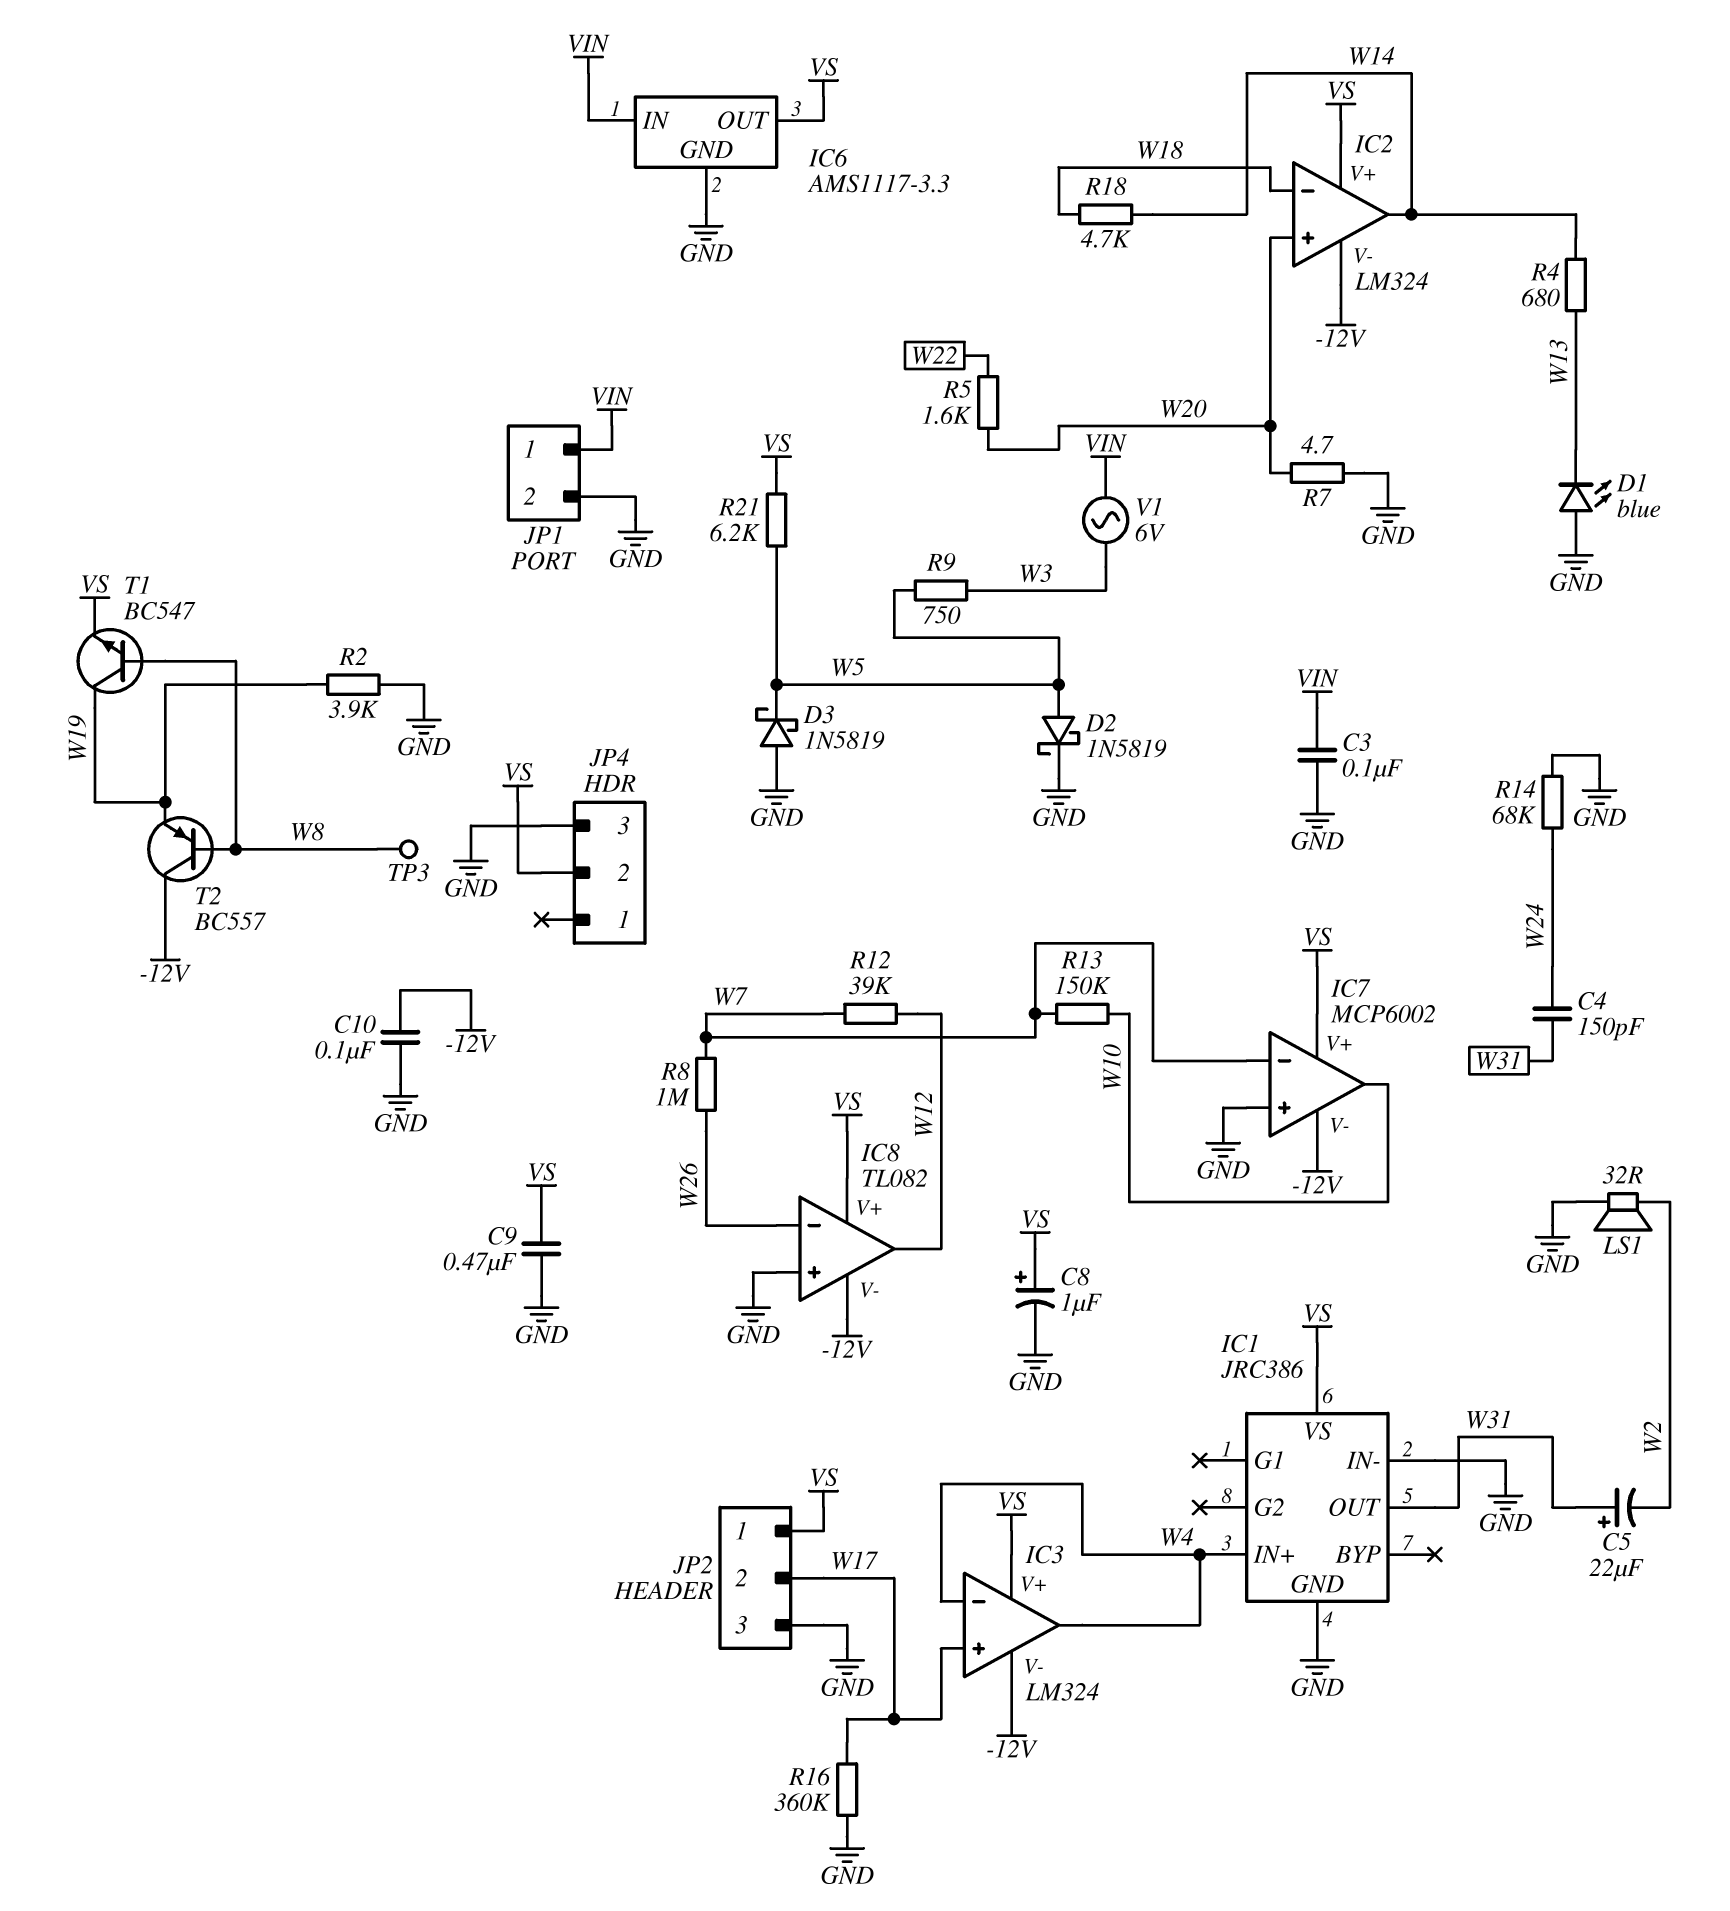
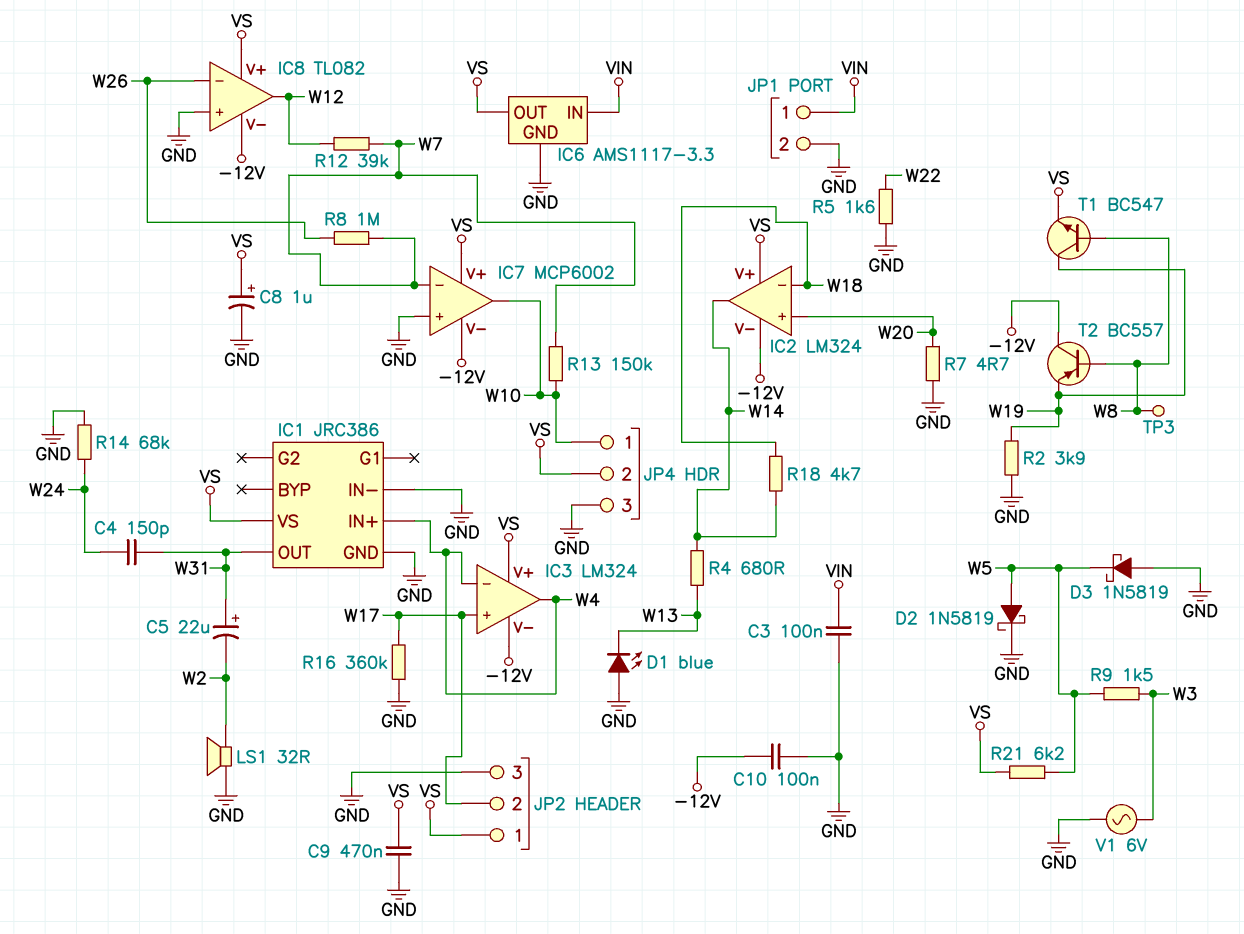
JP4 pin 1: none -> W10
R5: 1.6k (W20, W22) -> 1.6k (GND, W22)
R9: 750 (W3, W5) -> 1.5k (W3, W5)
V1: AC 6V (VIN, W3) -> AC 6V (GND, W3)

